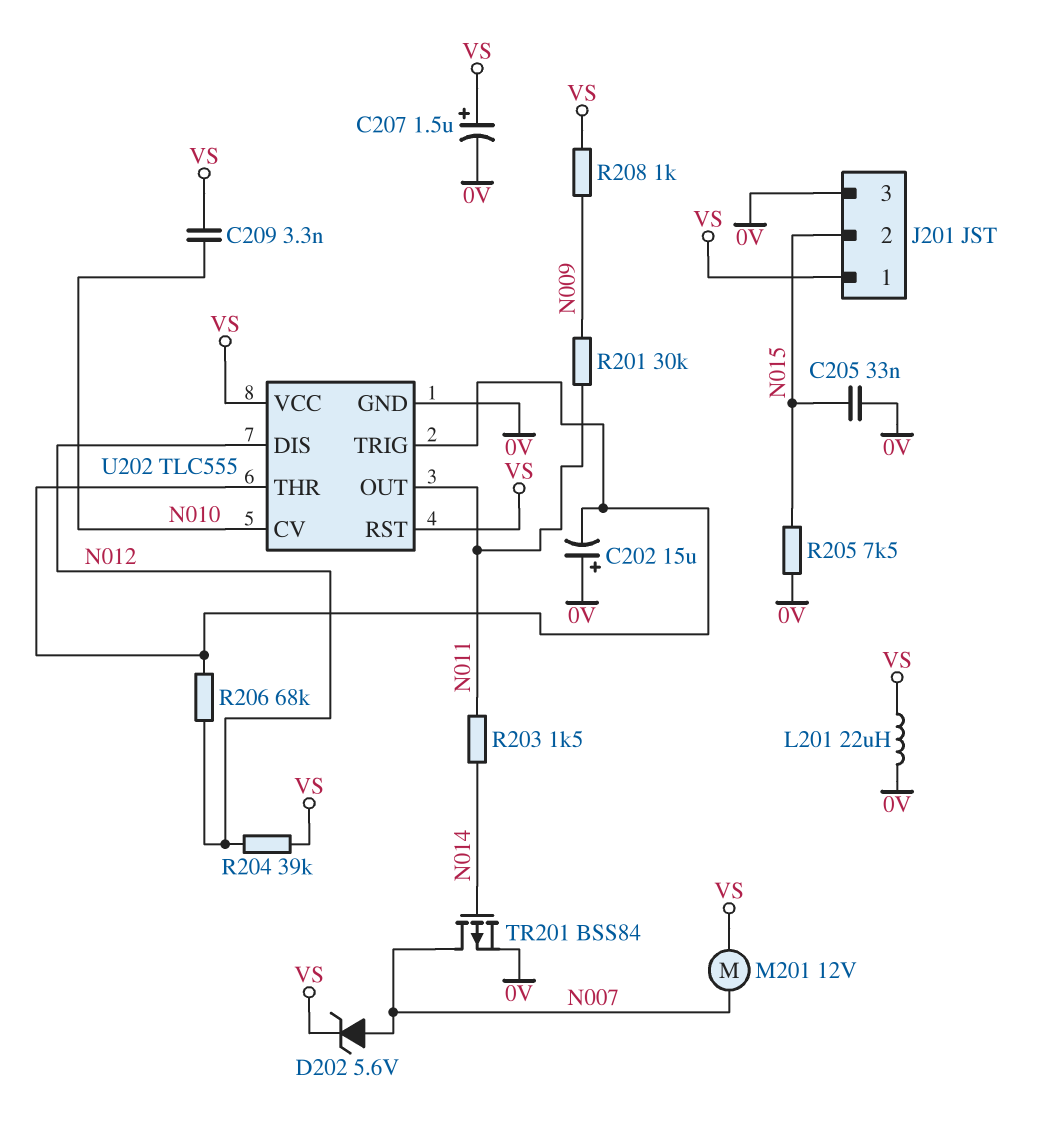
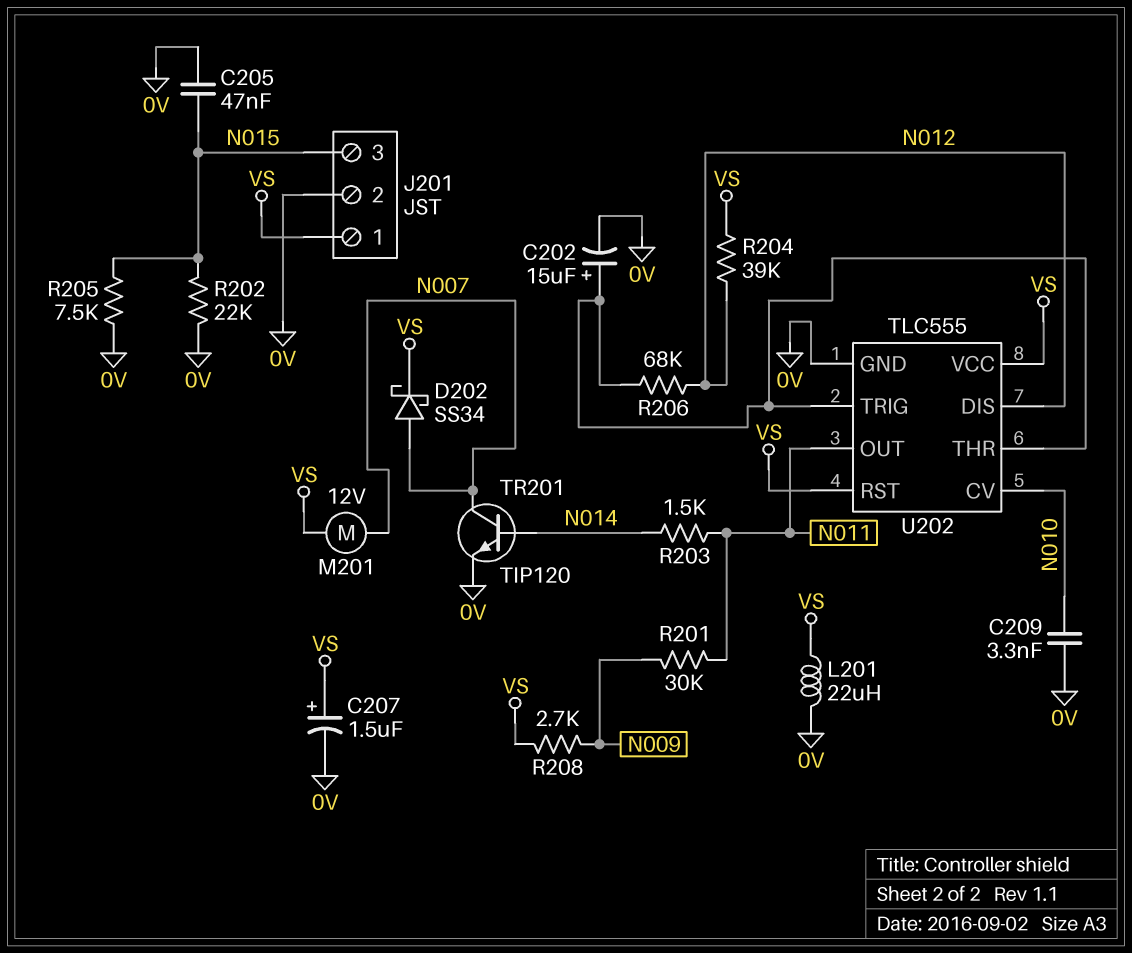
C202: 15uF (plus 0V, minus U202/THR) -> 15uF (plus U202/THR, minus 0V)
C205: 33nF (0V, N015) -> 47nF (0V, N015)
C209: 3.3nF (N010, VS) -> 3.3nF (0V, N010)
D202: zener 5.6V (A N007, K VS) -> schottky SS34 (A N007, K VS)
J201 pin 2: N015 -> 0V
J201 pin 3: 0V -> N015
R202: none -> 22k (0V, N015)
R208: 1k (N009, VS) -> 2.7k (N009, VS)
TR201: PMOS BSS84 (G N014, D N007, S 0V) -> NPN TIP120 (B N014, C N007, E 0V)

